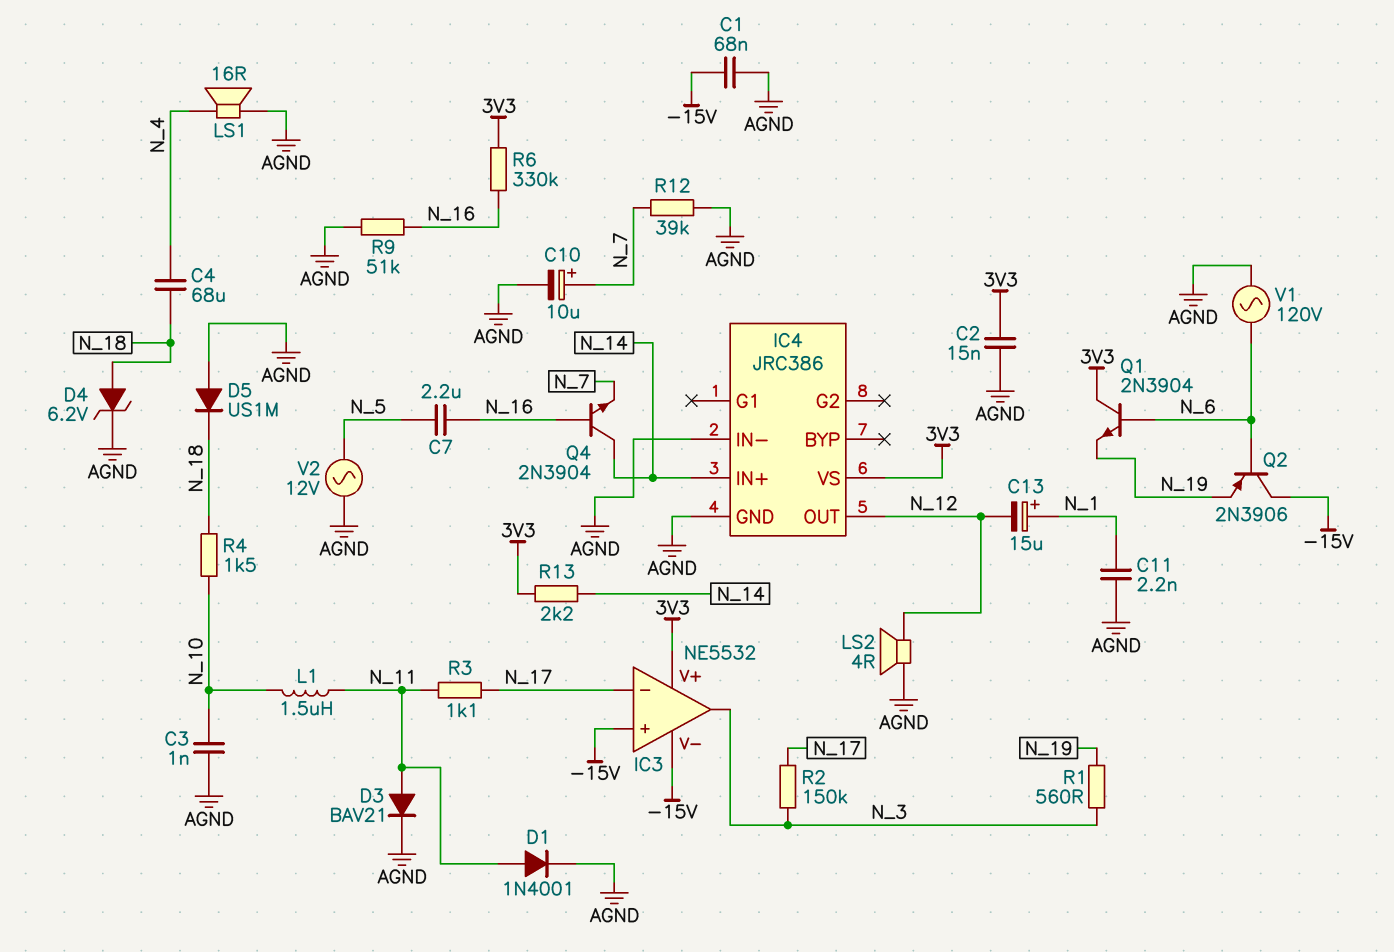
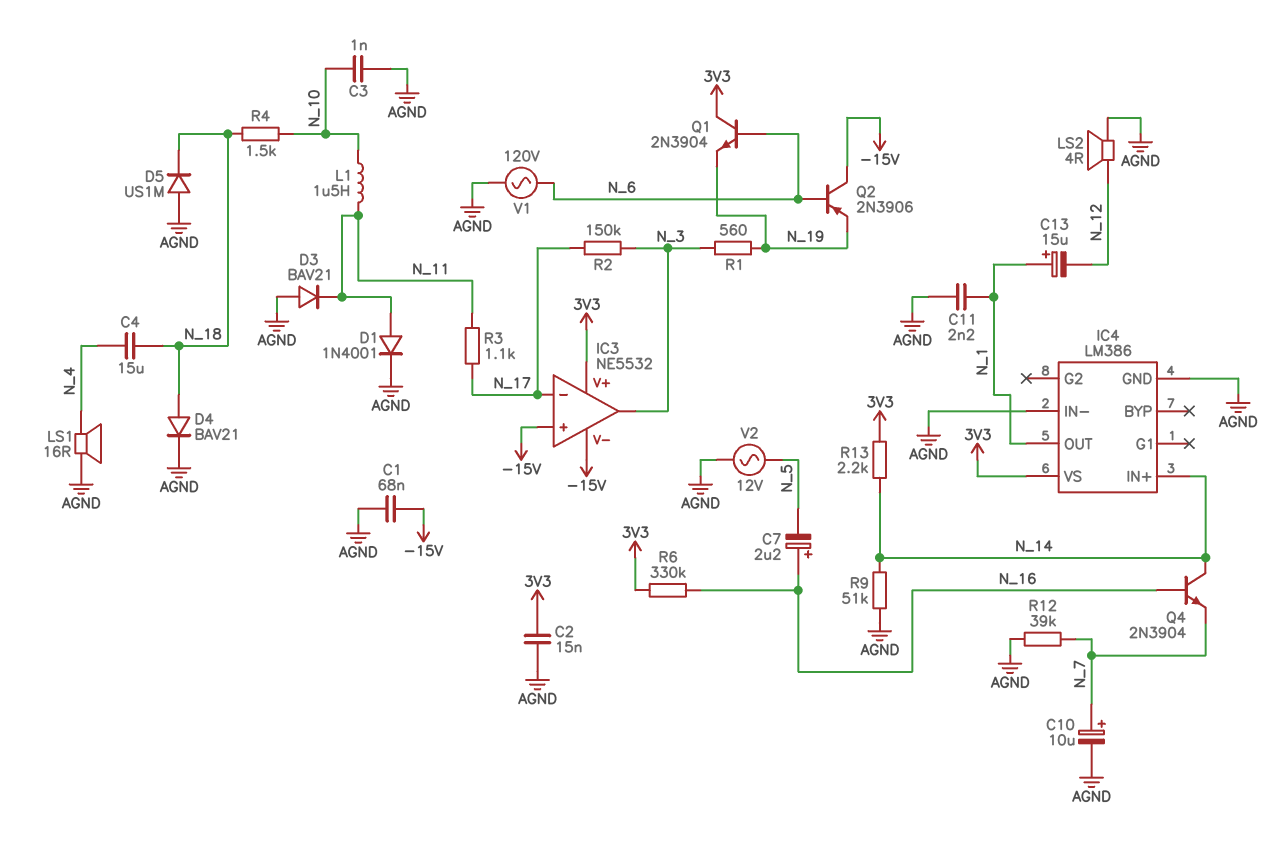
C4: 68uF (N_4, N_18) -> 15uF (N_4, N_18)
C7: 2.2uF (N_5, N_16) -> 2.2uF (plus N_16, minus N_5)
D3: diode BAV21 (A N_11, K AGND) -> diode BAV21 (A AGND, K N_11)
D4: zener 6.2V (A N_18, K AGND) -> diode BAV21 (A N_18, K AGND)
IC4: JRC386 -> LM386
IC4 pin OUT: N_12 -> N_1
R9: 51k (AGND, N_16) -> 51k (AGND, N_14)

